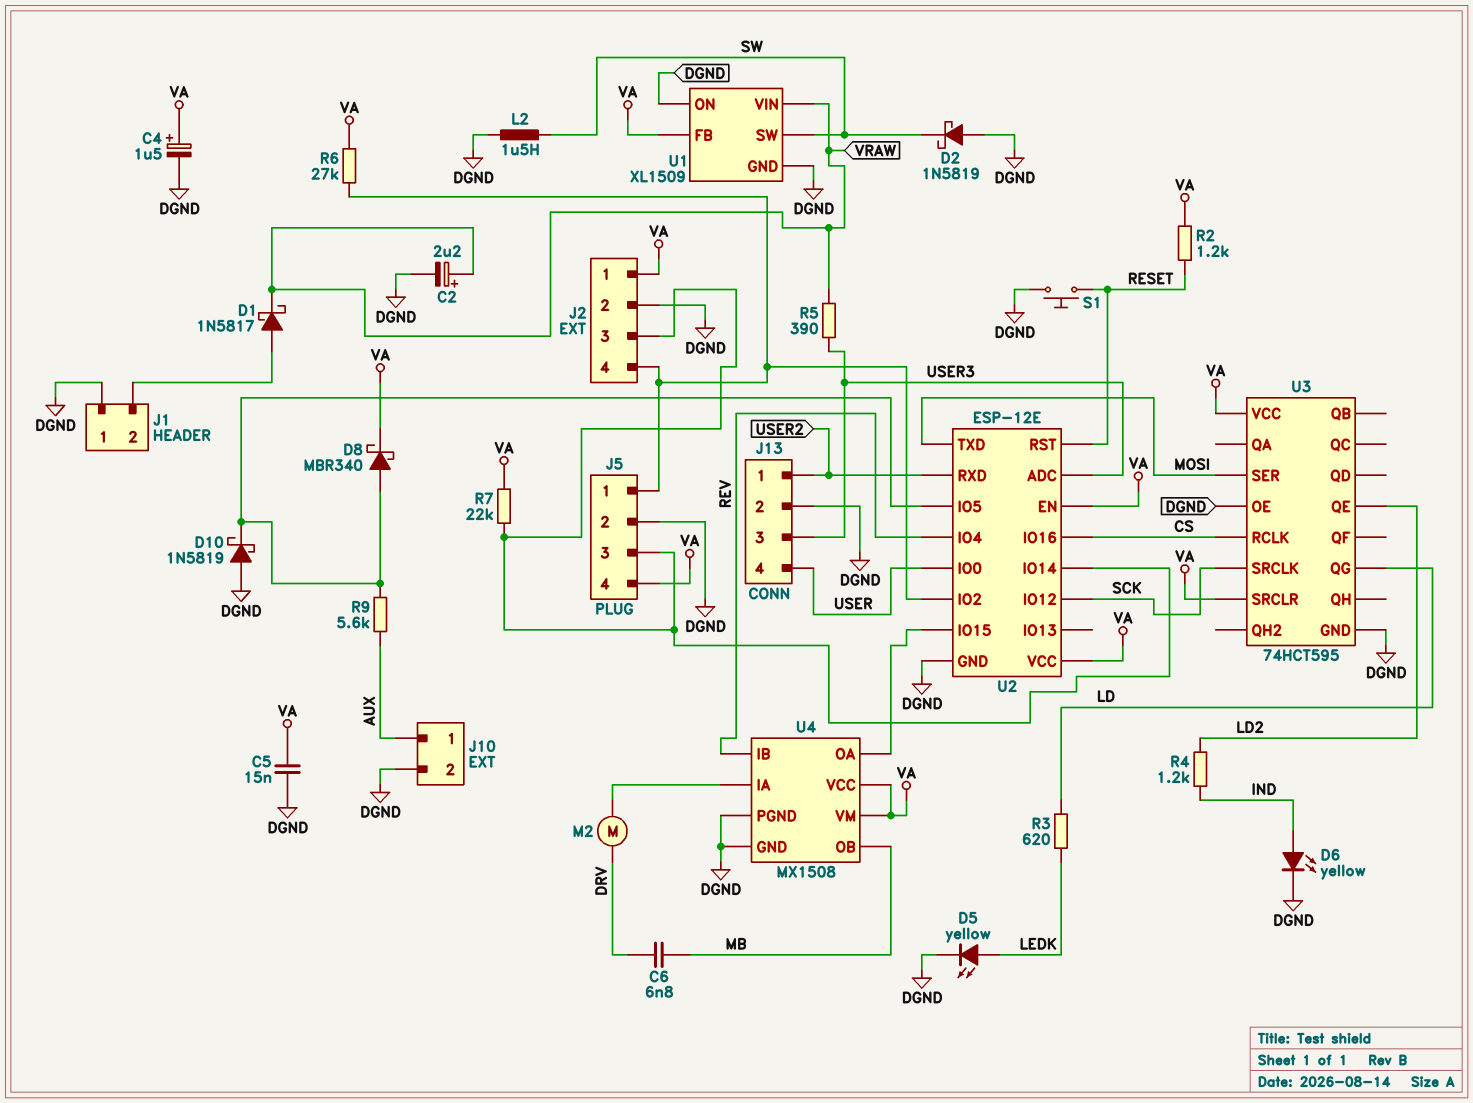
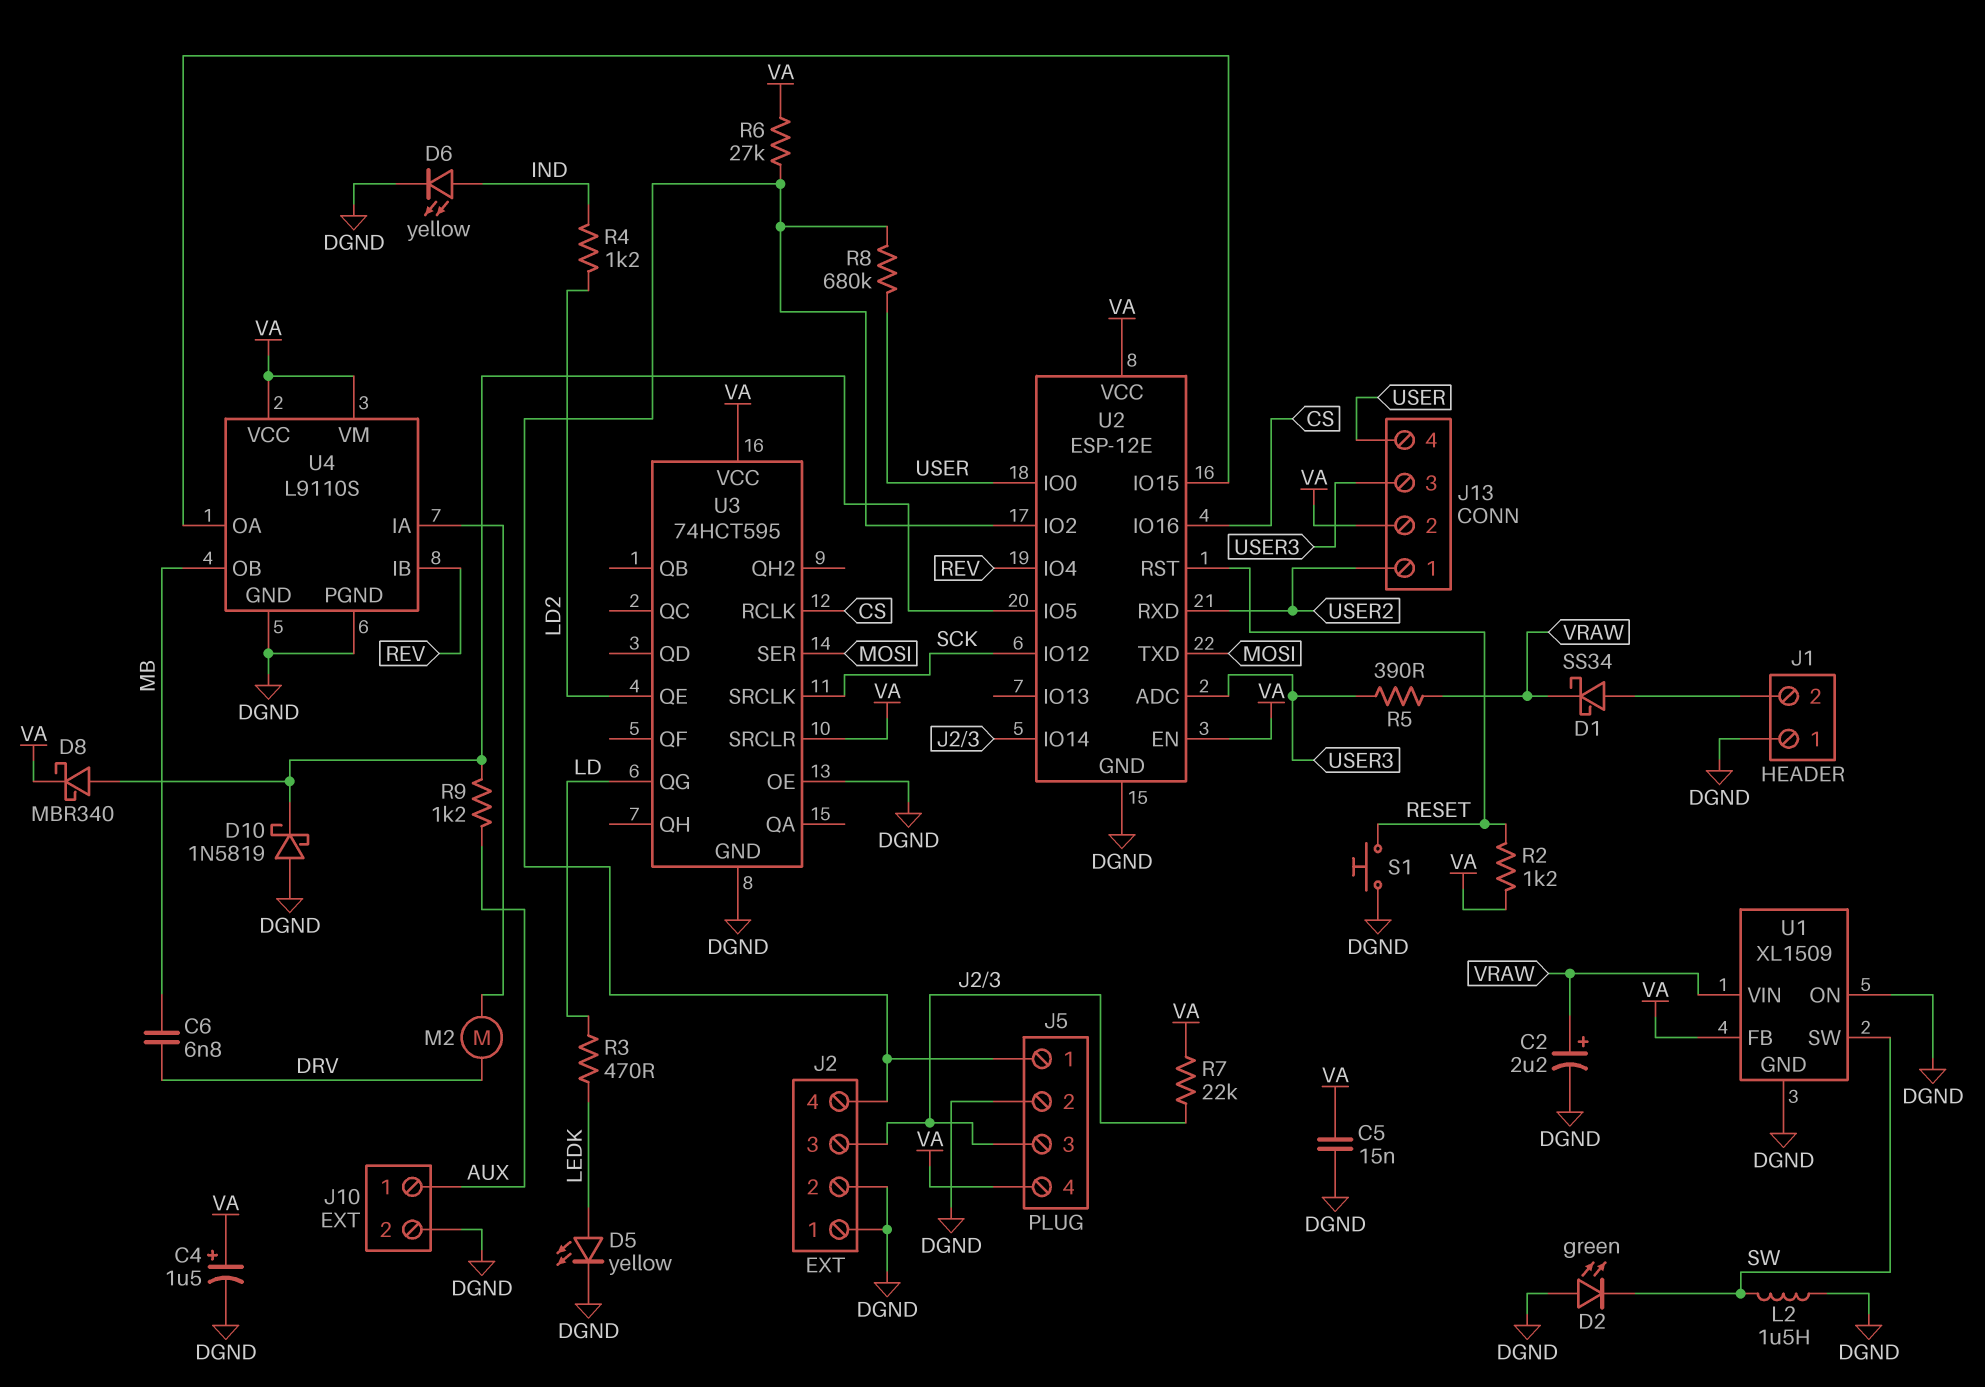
D1: schottky 1N5817 (A J1/2, K VRAW) -> schottky SS34 (A J1/2, K VRAW)
D2: schottky 1N5819 (A DGND, K SW) -> LED green (A DGND, K SW)
J2 pin 1: VA -> DGND
J13 pin 2: DGND -> VA
R3: 620 (LD, LEDK) -> 470 (LD, LEDK)
R8: none -> 680k (J2/4, USER)
R9: 5.6k (AUX, U2/IO5) -> 1.2k (AUX, U2/IO5)
U4: MX1508 -> L9110S

